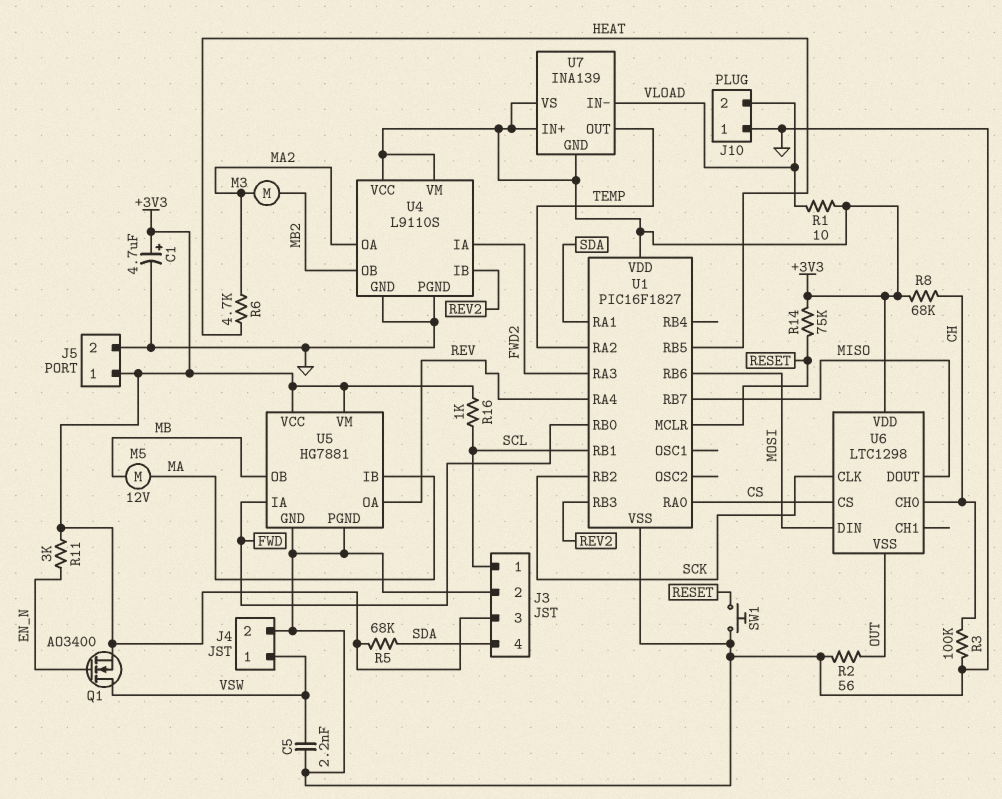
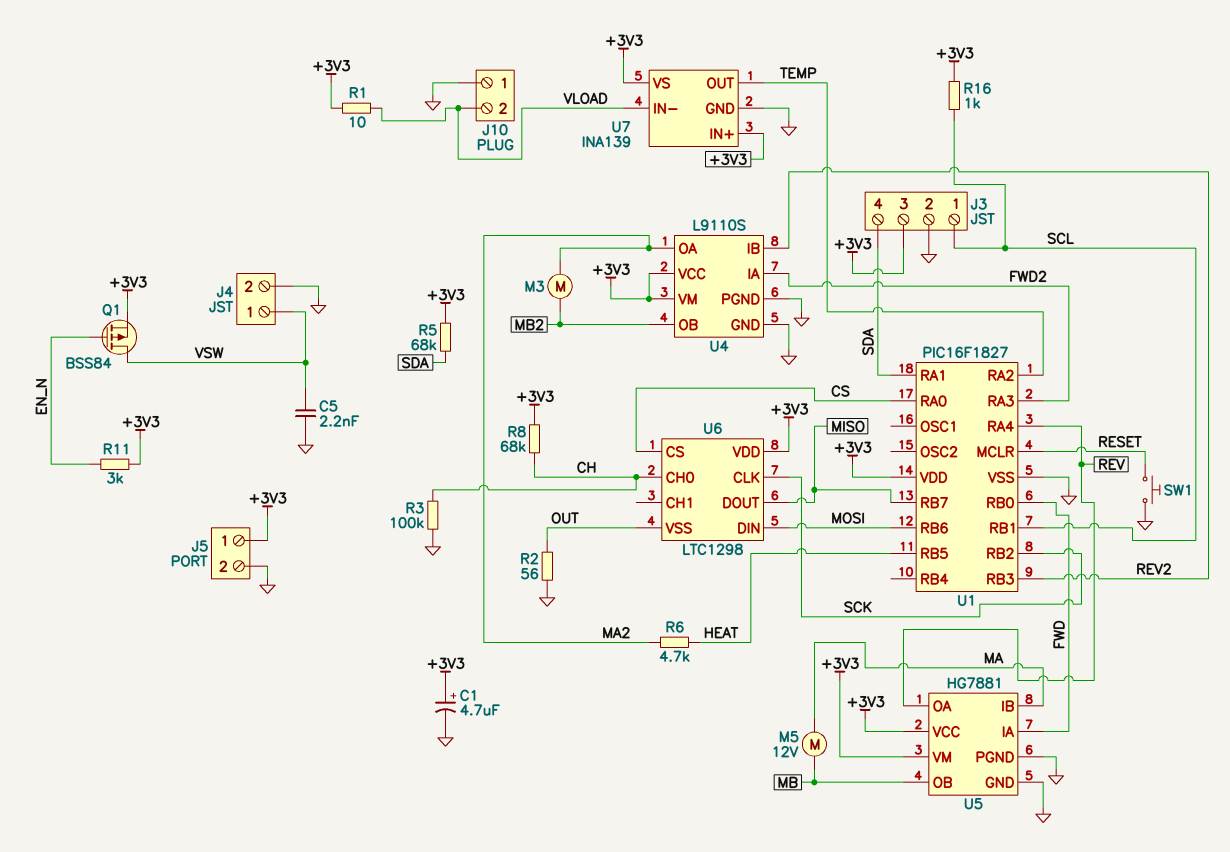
Q1: NMOS AO3400 (G EN_N, D VSW, S +3V3) -> PMOS BSS84 (G EN_N, D VSW, S +3V3)
R14: 75k (+3V3, RESET) -> none
U7 pin GND: +3V3 -> GND

